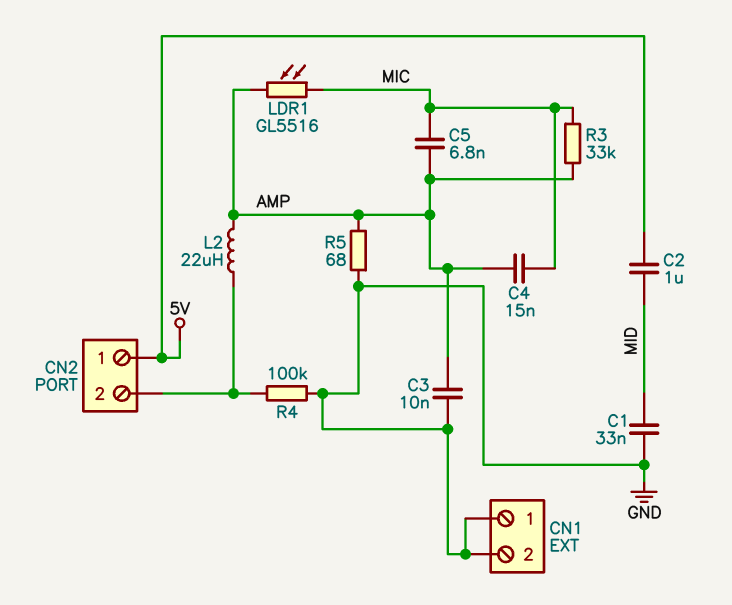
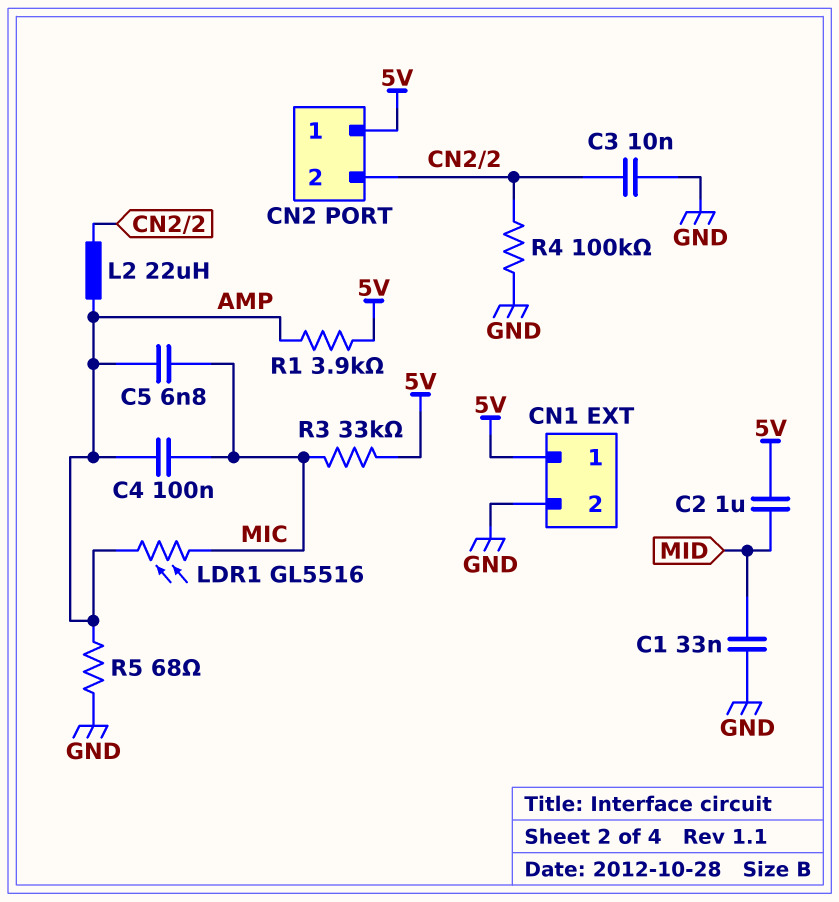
C3: 10nF (AMP, GND) -> 10nF (CN2/2, GND)
C4: 15nF (AMP, MIC) -> 100nF (AMP, MIC)
CN1 pin 1: GND -> 5V
R1: none -> 3.9k (5V, AMP)
R3: 33k (AMP, MIC) -> 33k (5V, MIC)

